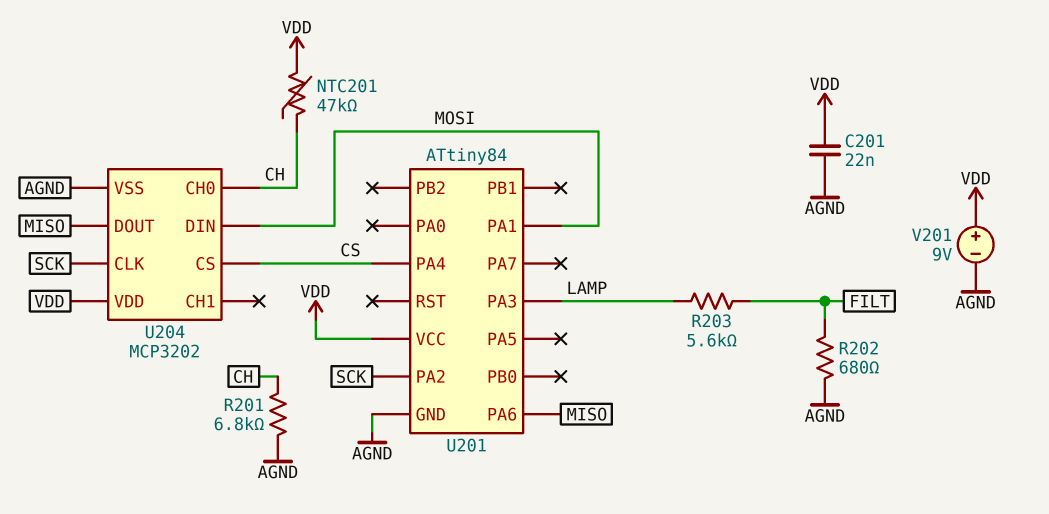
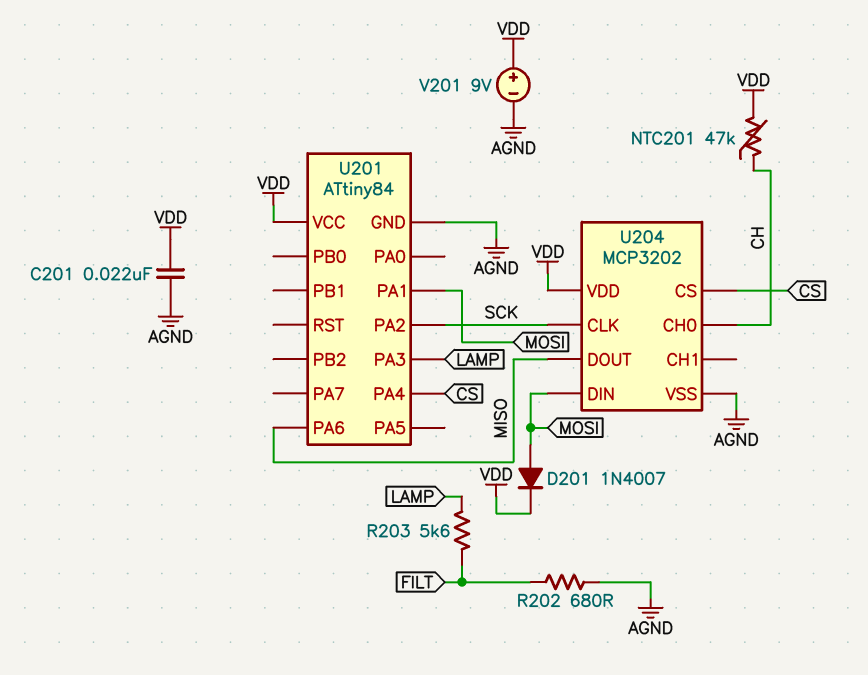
D201: none -> diode 1N4007 (A MOSI, K VDD)
R201: 6.8k (AGND, CH) -> none

